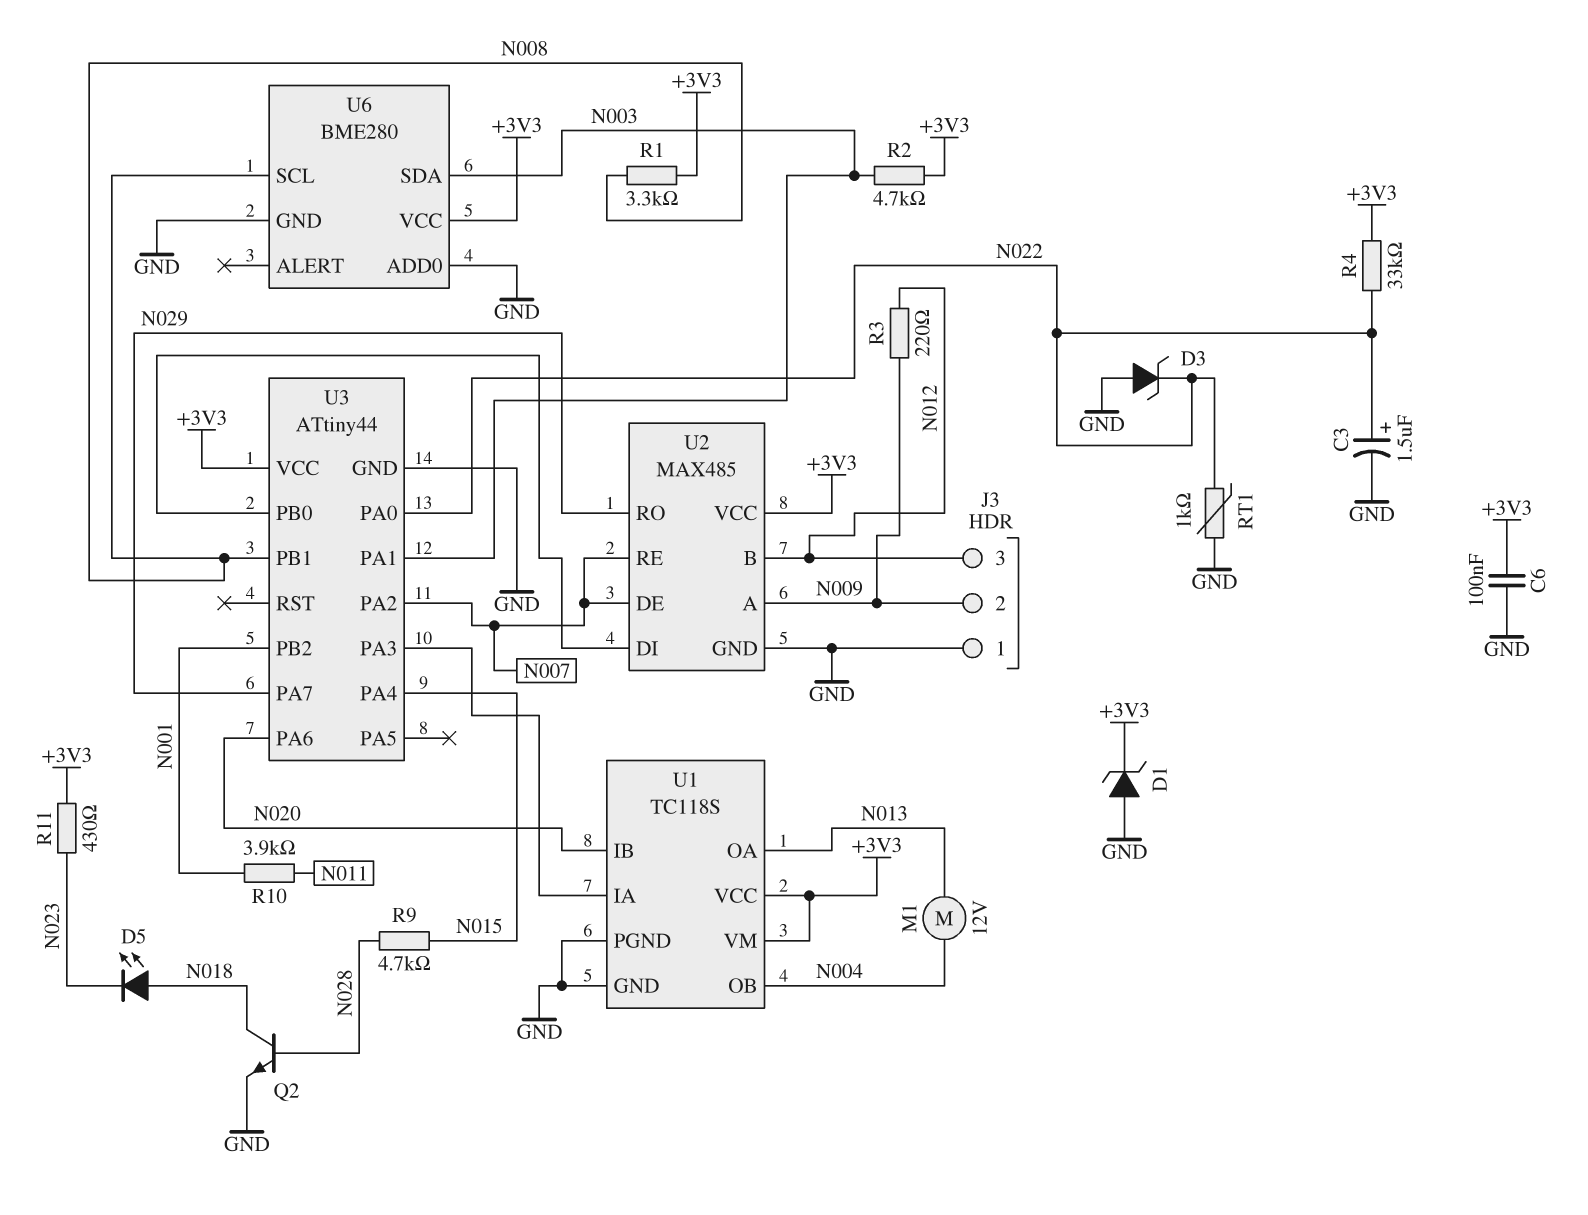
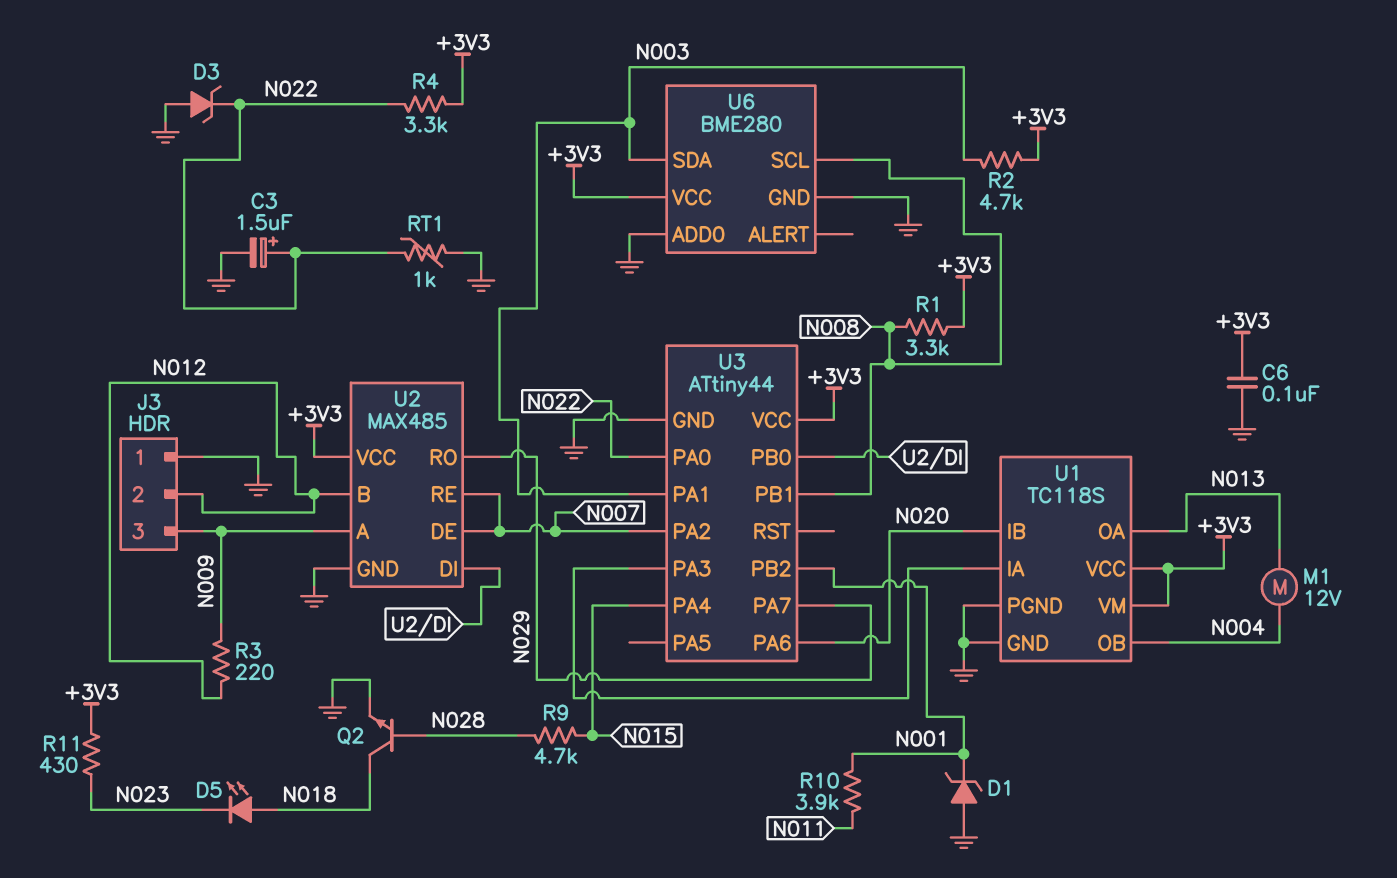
D1: zener (A GND, K +3V3) -> zener (A GND, K N001)
J3 pin 2: N009 -> N012
J3 pin 3: N012 -> N009
R4: 33k (+3V3, N022) -> 3.3k (+3V3, N022)

